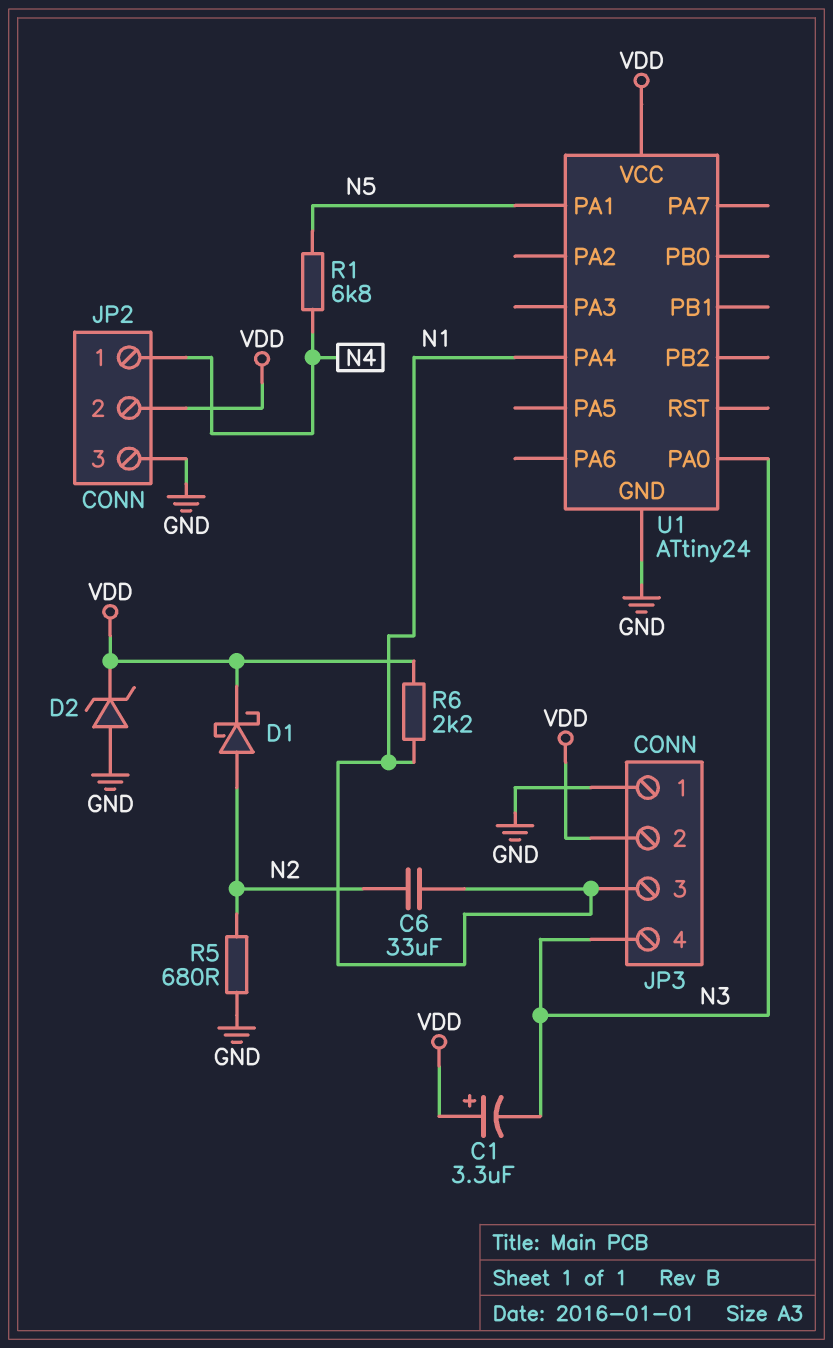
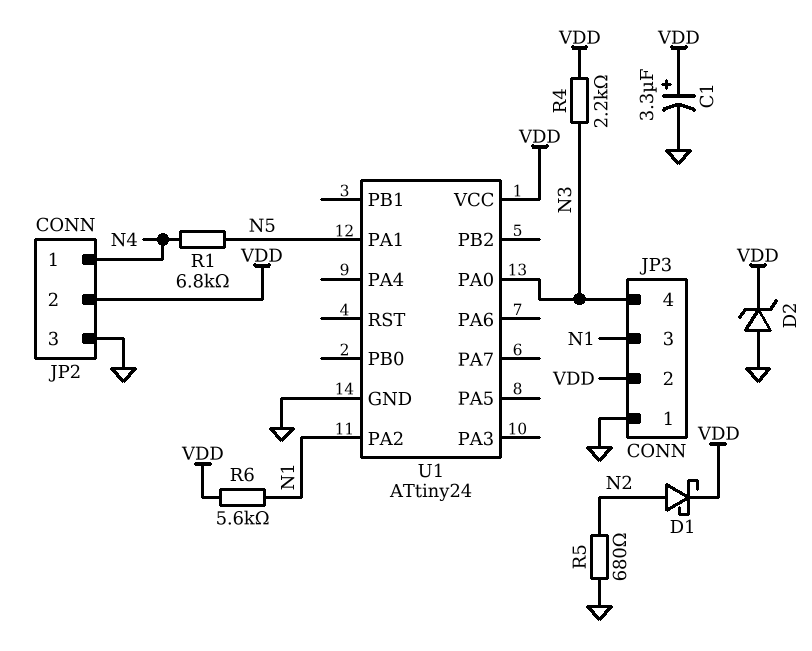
C1: 3.3uF (plus VDD, minus N3) -> 3.3uF (plus VDD, minus GND)
C6: 33uF (N1, N2) -> none
R4: none -> 2.2k (N3, VDD)
R6: 2.2k (N1, VDD) -> 5.6k (N1, VDD)
U1 pin PA2: none -> N1
U1 pin PA4: N1 -> none

